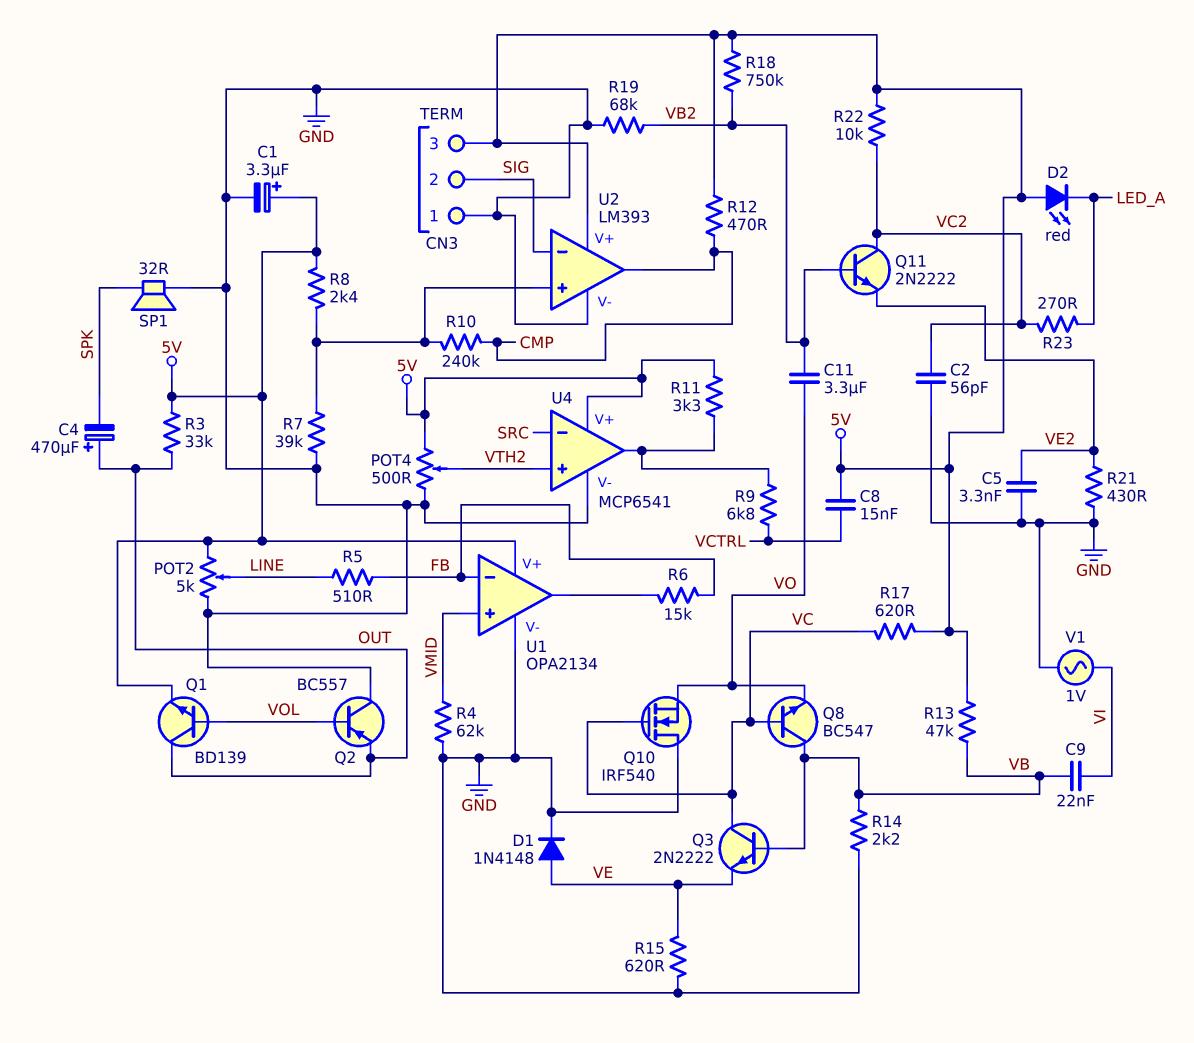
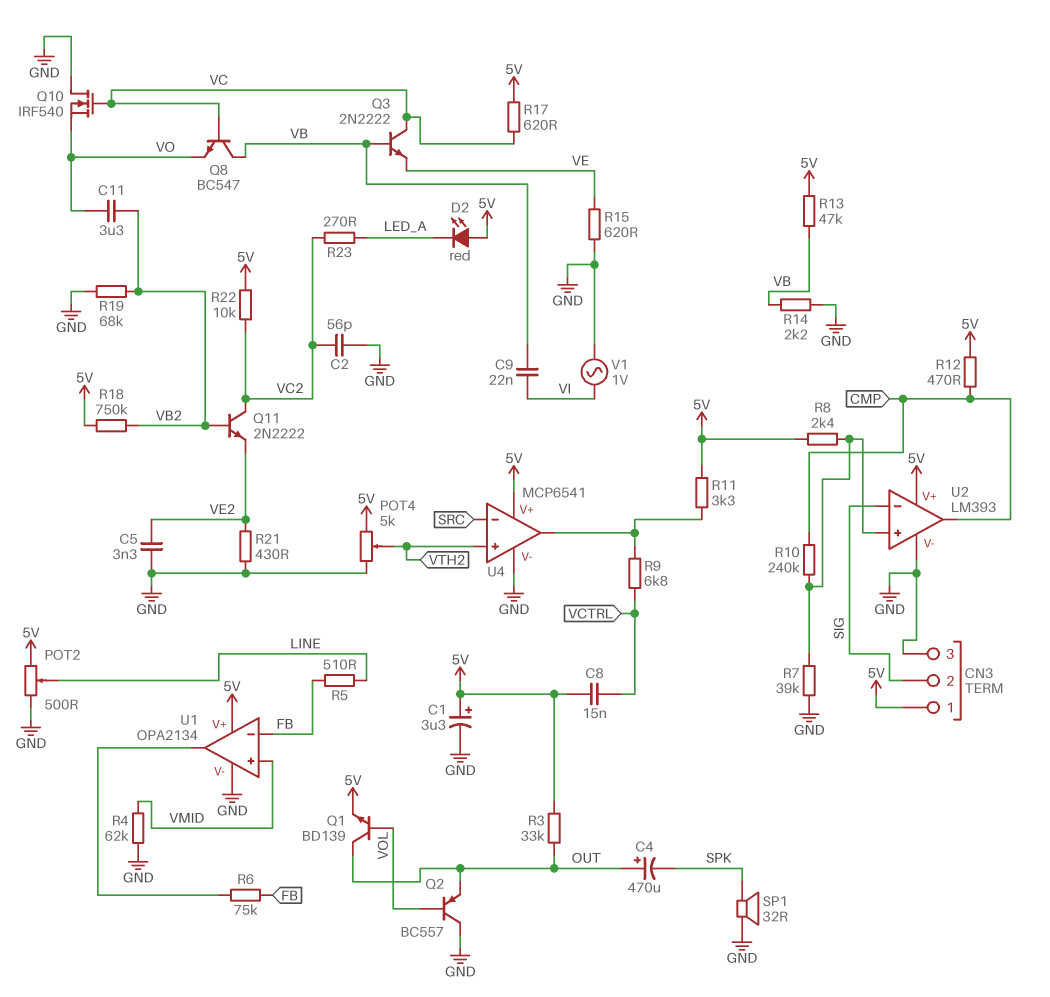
CN3 pin 1: GND -> 5V
CN3 pin 3: 5V -> GND
D1: diode 1N4148 (A VE, K GND) -> none
POT2: 5k (5V, GND, wiper LINE) -> 500 (5V, GND, wiper LINE)
POT4: 500 (5V, GND, wiper VTH2) -> 5k (5V, GND, wiper VTH2)
R6: 15k (FB, U1/out) -> 75k (FB, U1/out)

